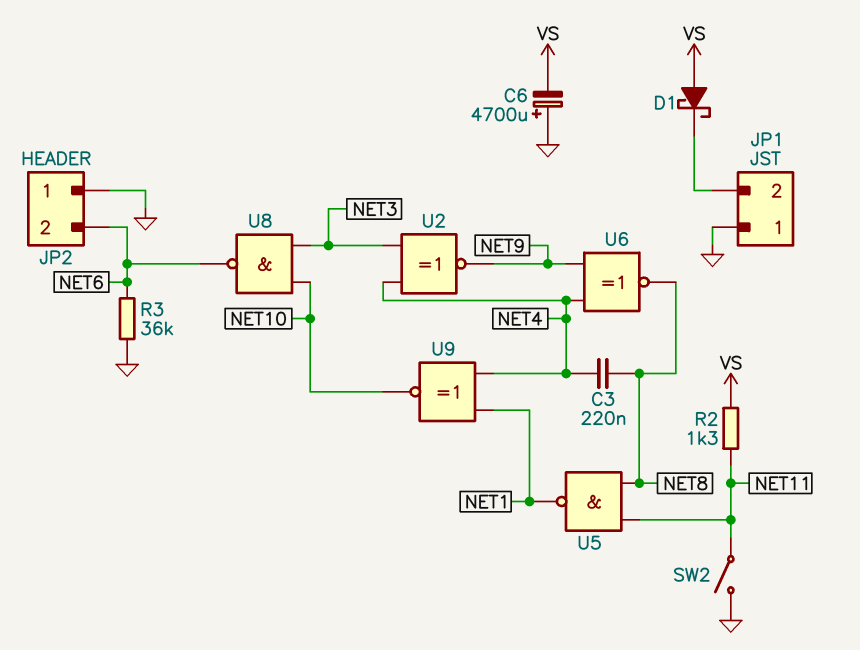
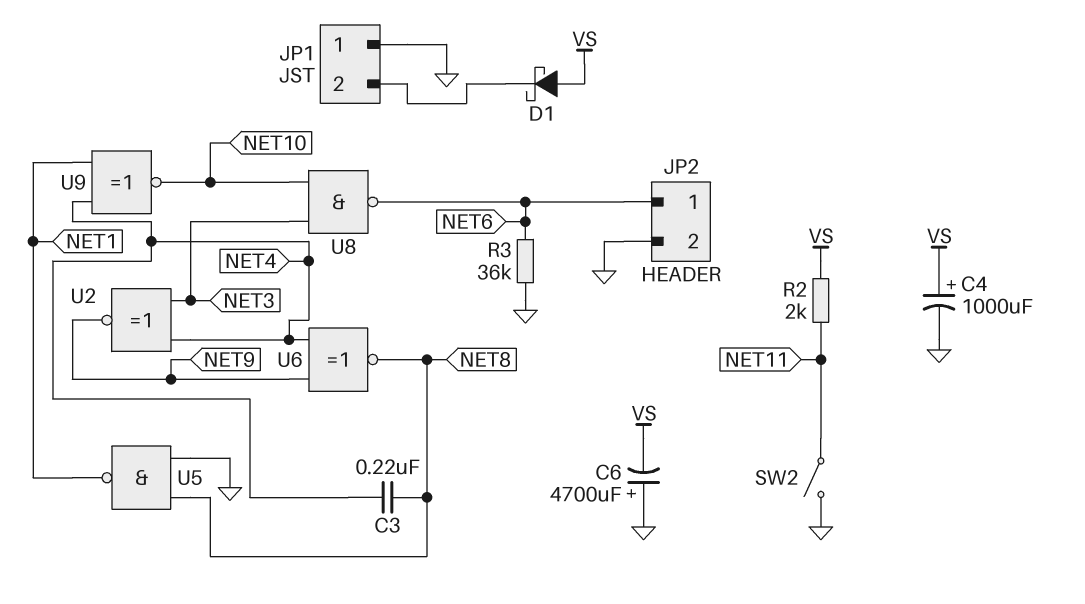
C4: none -> 1000uF (plus VS, minus GND)
JP2 pin 1: GND -> NET6
JP2 pin 2: NET6 -> GND
R2: 1.3k (NET11, VS) -> 2k (NET11, VS)
U5: NAND (in NET8, in NET11, out NET1) -> NAND (in GND, in NET8, out NET1)

